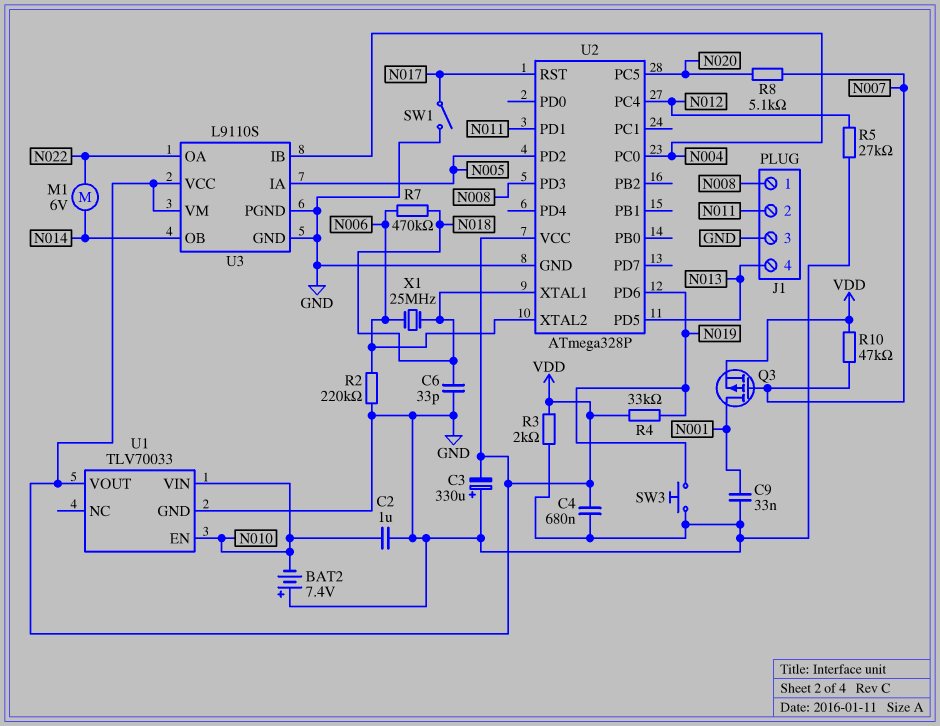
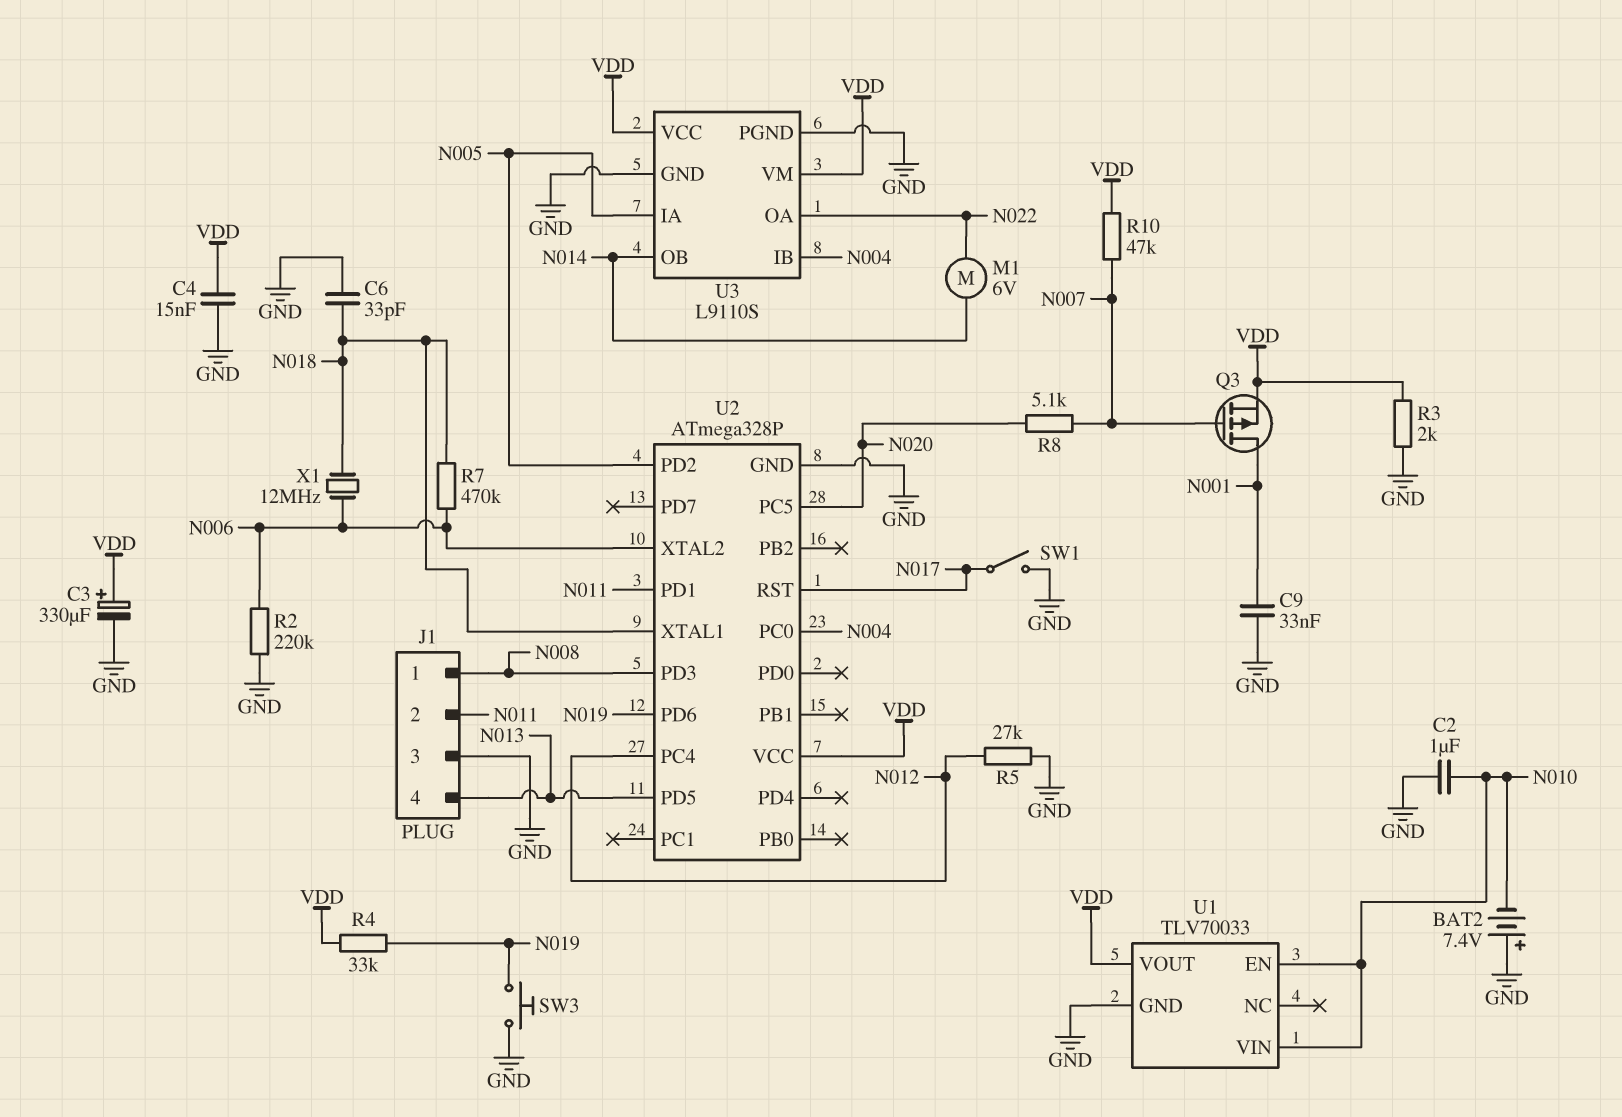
C3: 330uF (plus GND, minus VDD) -> 330uF (plus VDD, minus GND)
C4: 680nF (GND, VDD) -> 15nF (GND, VDD)
X1: 25MHz (N006, N018) -> 12MHz (N006, N018)

